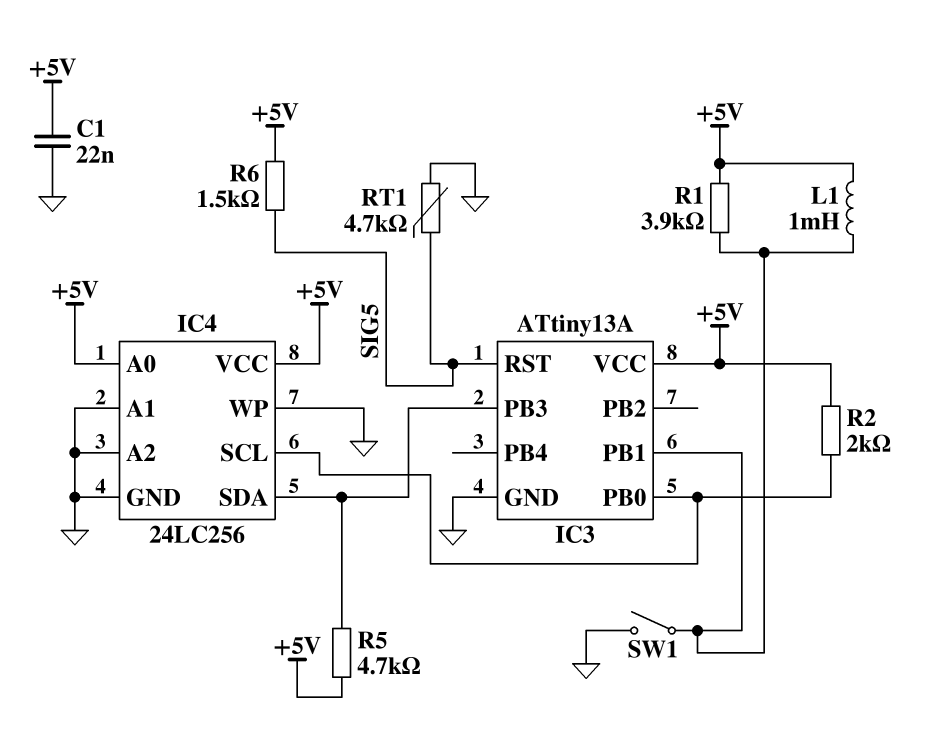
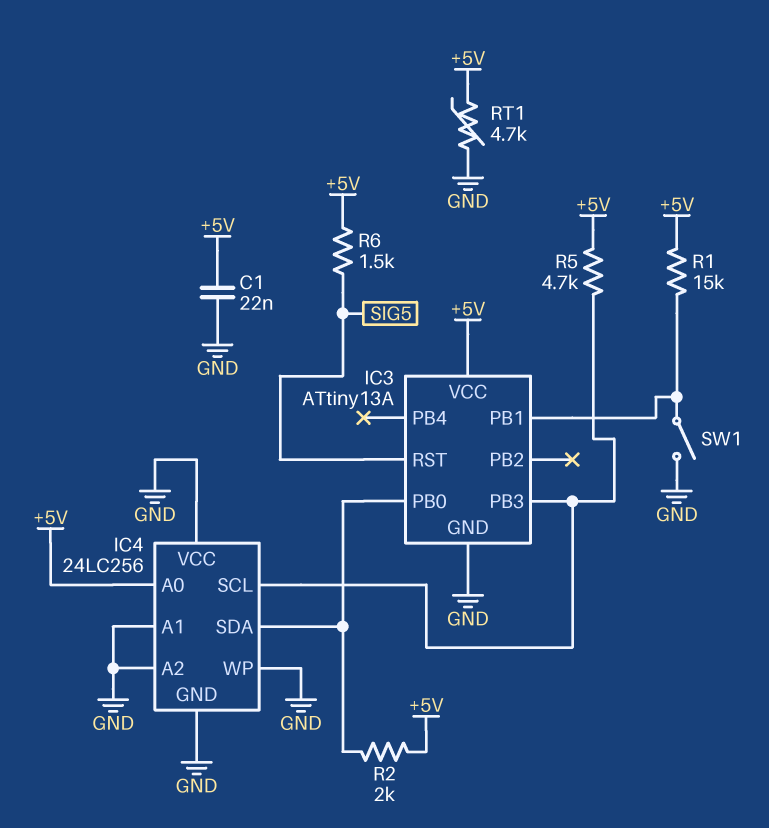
IC4 pin SCL: IC3/PB0 -> IC3/PB3
IC4 pin SDA: IC3/PB3 -> IC3/PB0
IC4 pin VCC: +5V -> GND
L1: 1mH (+5V, IC3/PB1) -> none
R1: 3.9k (+5V, IC3/PB1) -> 15k (+5V, IC3/PB1)
RT1: 4.7k (GND, SIG5) -> 4.7k (+5V, GND)

